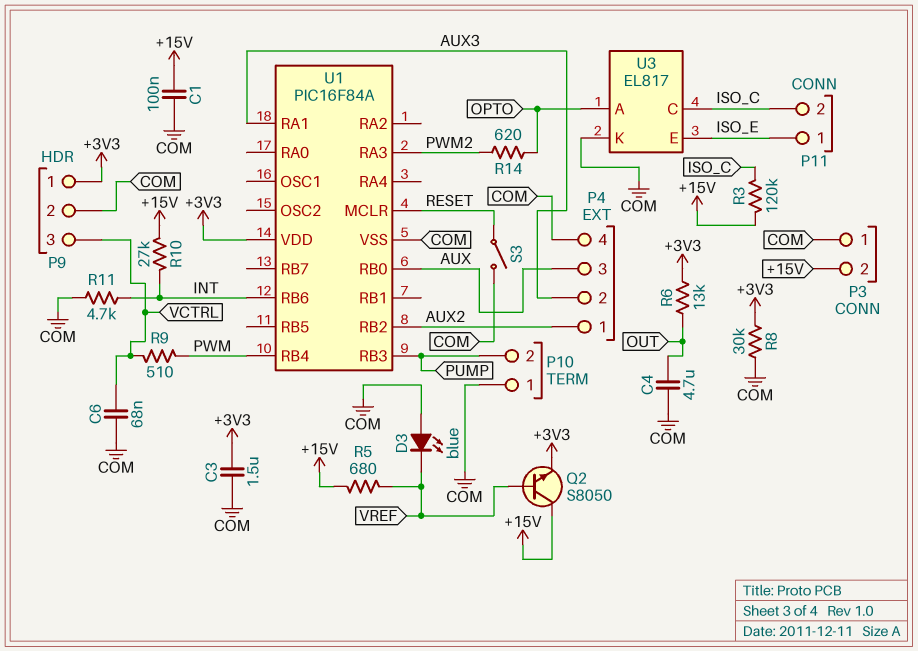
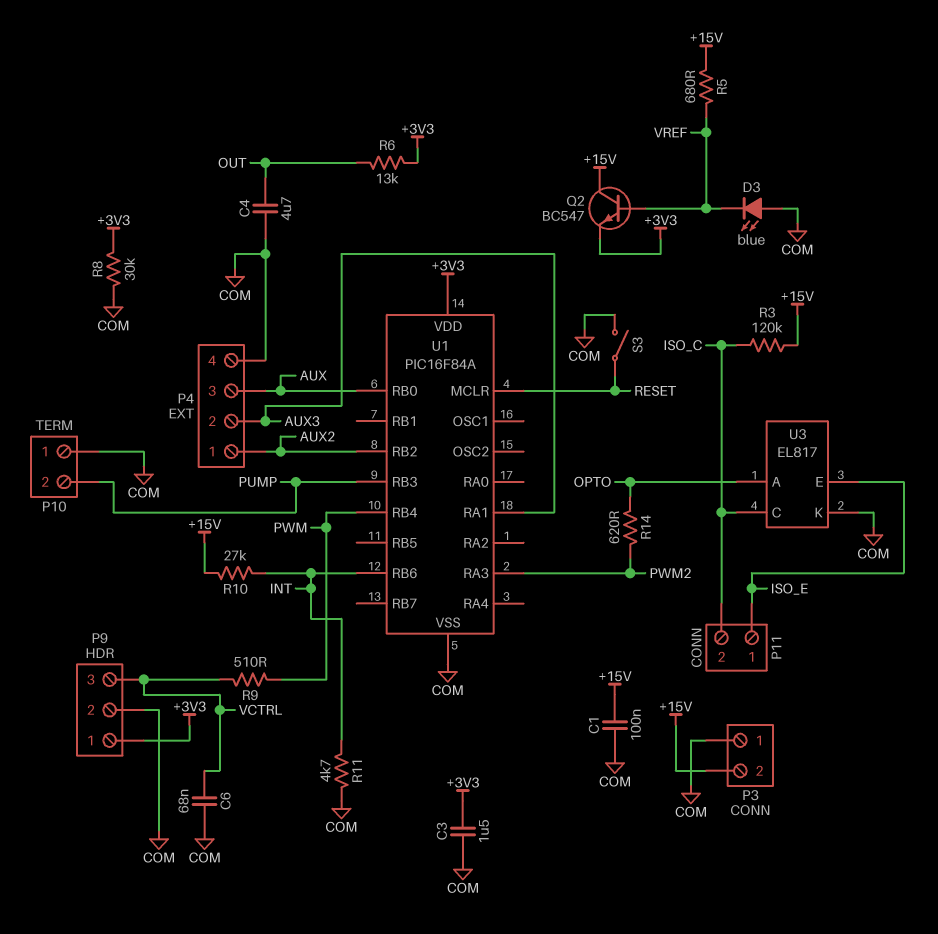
Q2: NPN S8050 (B VREF, C +15V, E +3V3) -> NPN BC547 (B VREF, C +15V, E +3V3)

